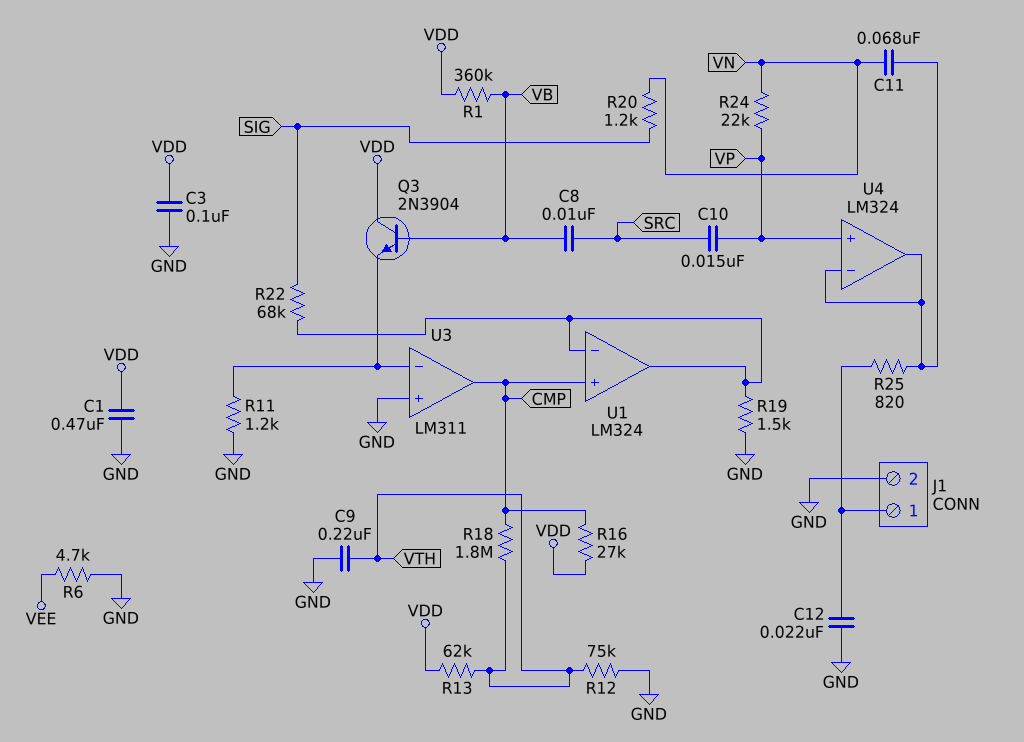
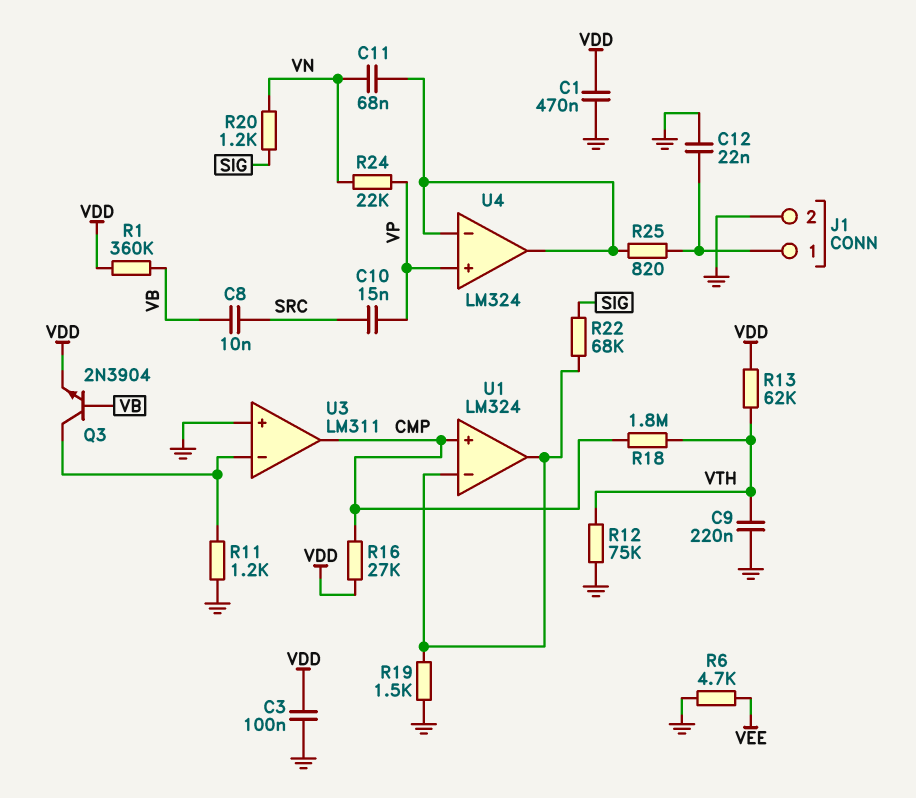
Q3: NPN 2N3904 (B VB, C VDD, E U3/in-) -> NPN 2N3904 (B VB, C U3/in-, E VDD)

